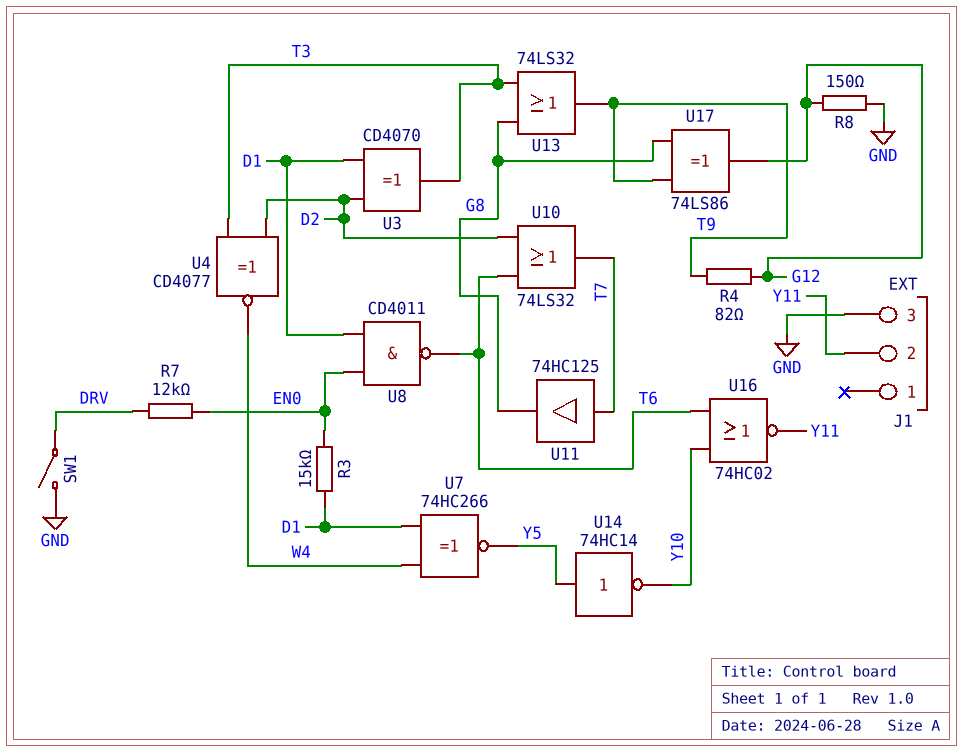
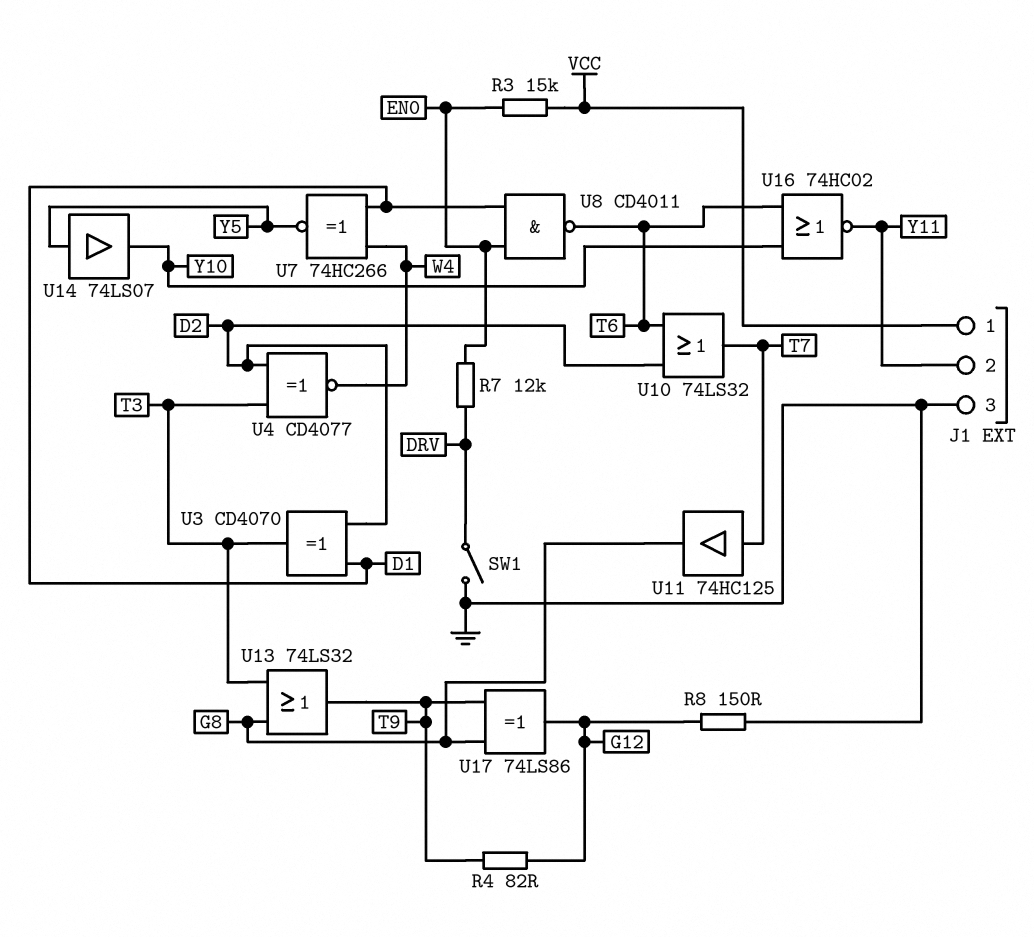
J1 pin 1: none -> VCC
R3: 15k (D1, EN0) -> 15k (EN0, VCC)
U14: NOT 74HC14 (in Y5, out Y10) -> buffer 74LS07 (in Y5, out Y10)

